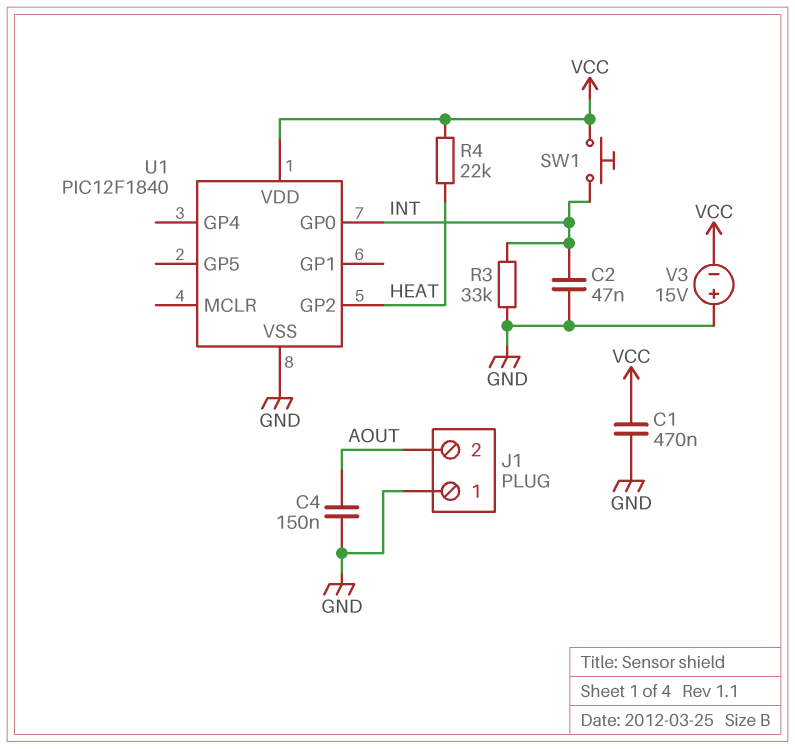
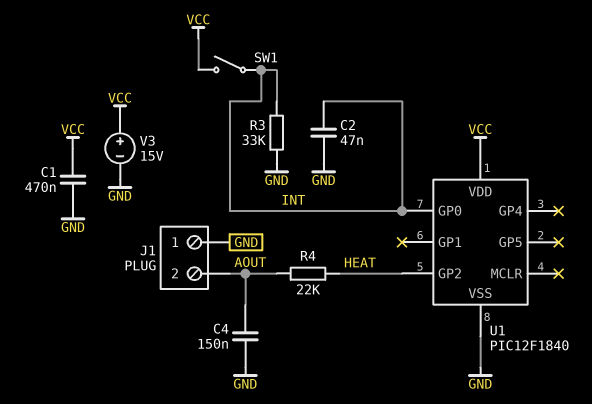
R4: 22k (HEAT, VCC) -> 22k (AOUT, HEAT)
SW1: button (INT, VCC) -> switch (INT, VCC)
V3: 15V (plus GND, minus VCC) -> 15V (plus VCC, minus GND)

